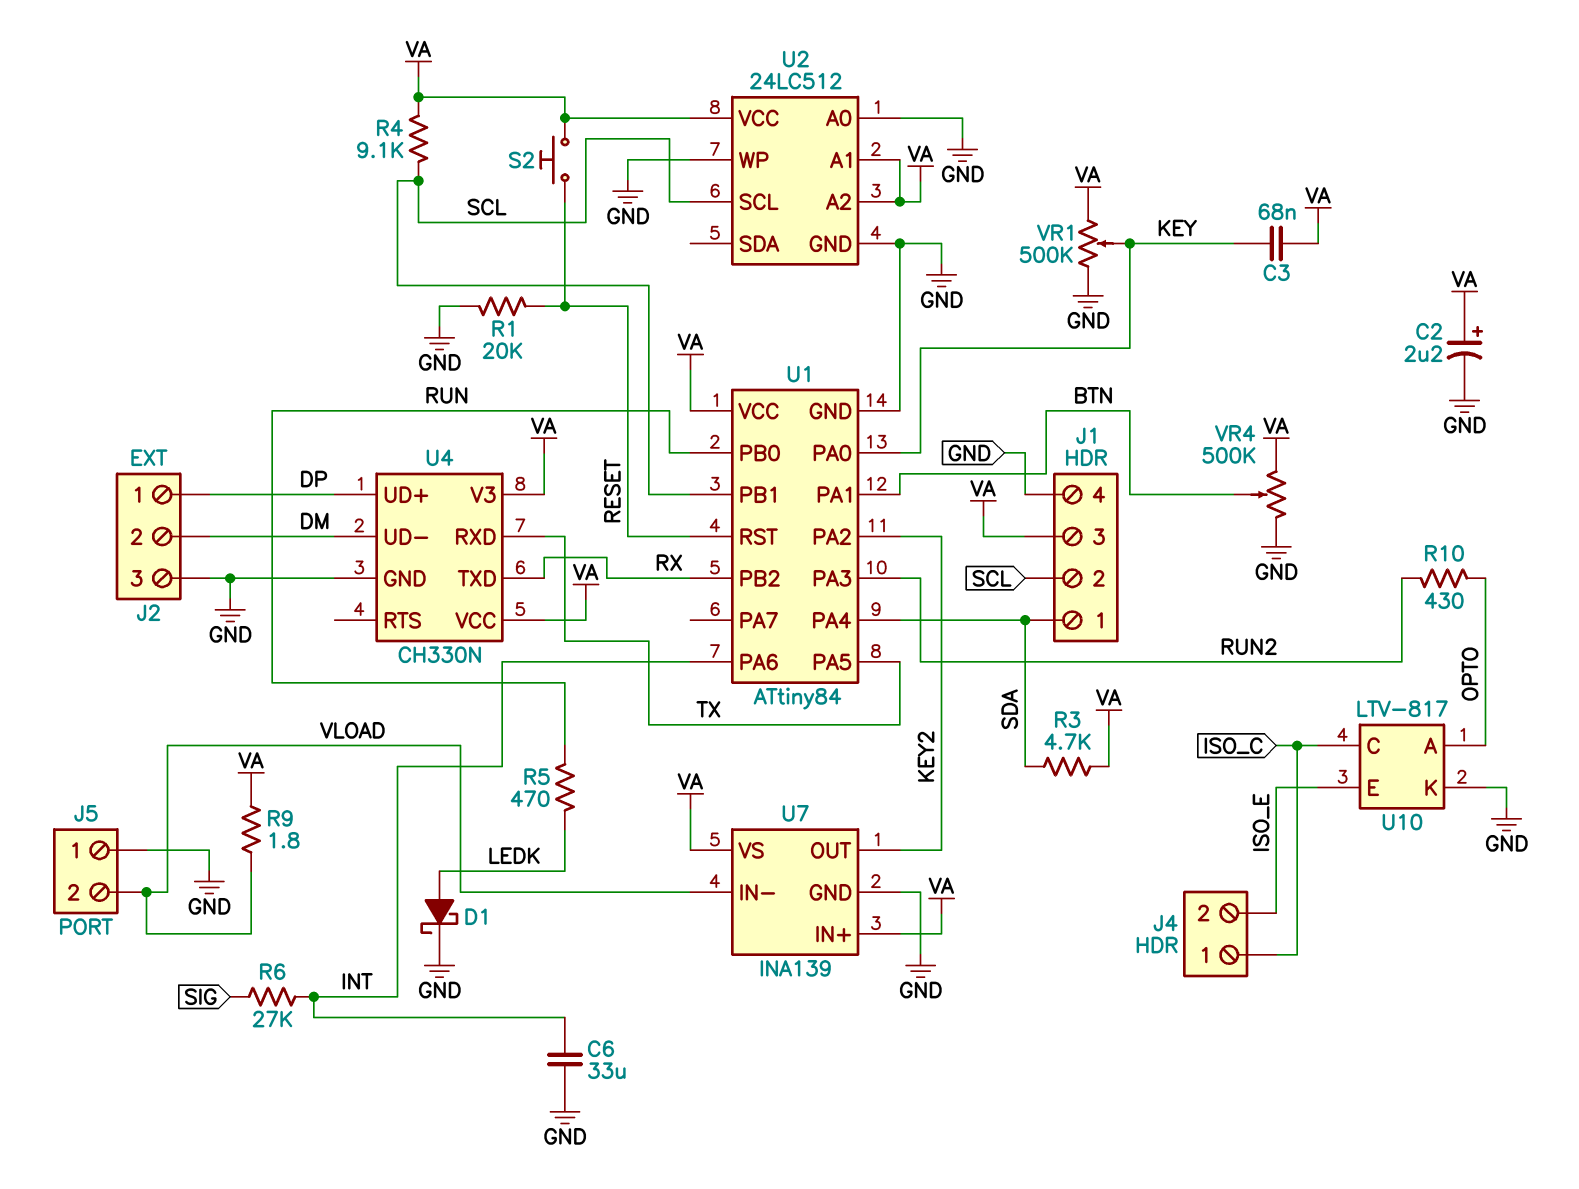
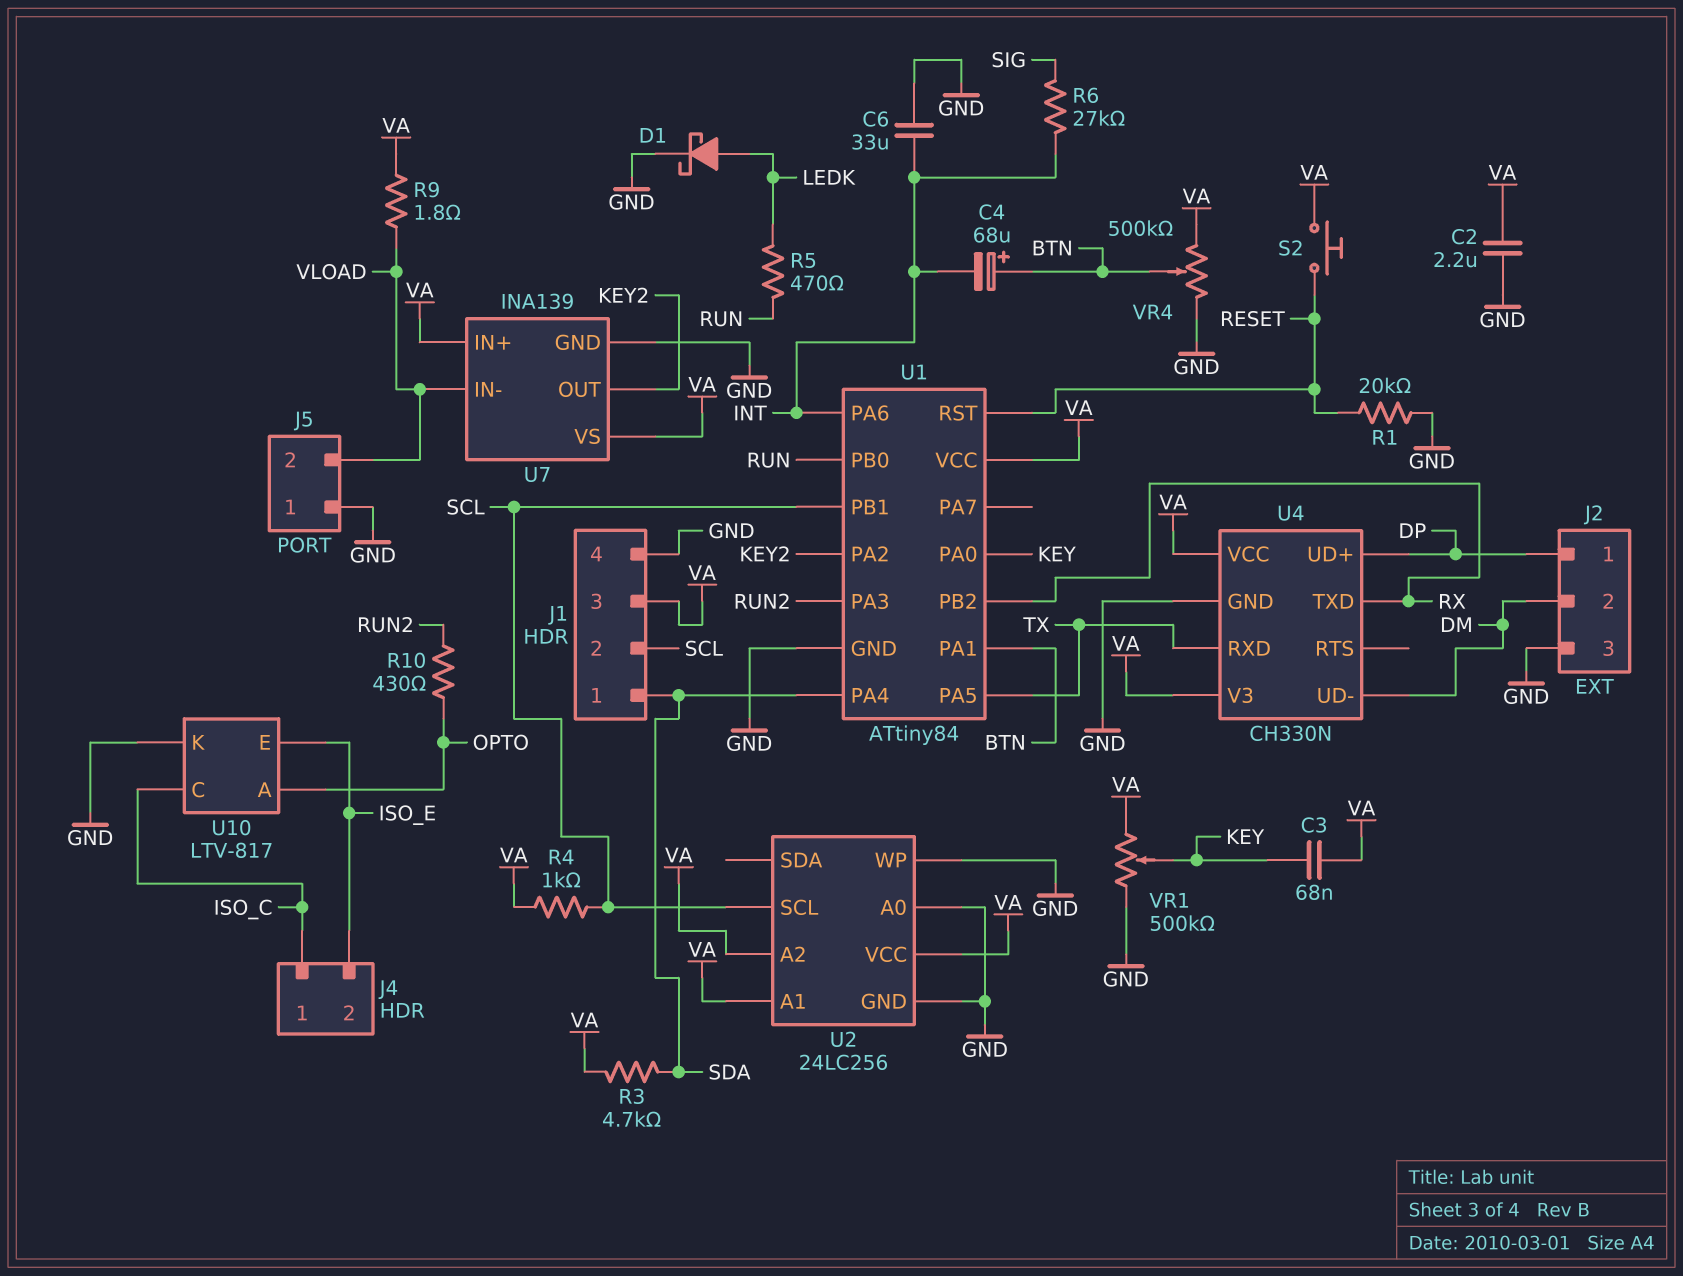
C2: 2.2uF (plus VA, minus GND) -> 2.2uF (GND, VA)
C4: none -> 68uF (plus BTN, minus INT)
R4: 9.1k (SCL, VA) -> 1k (SCL, VA)
U2: 24LC512 -> 24LC256

